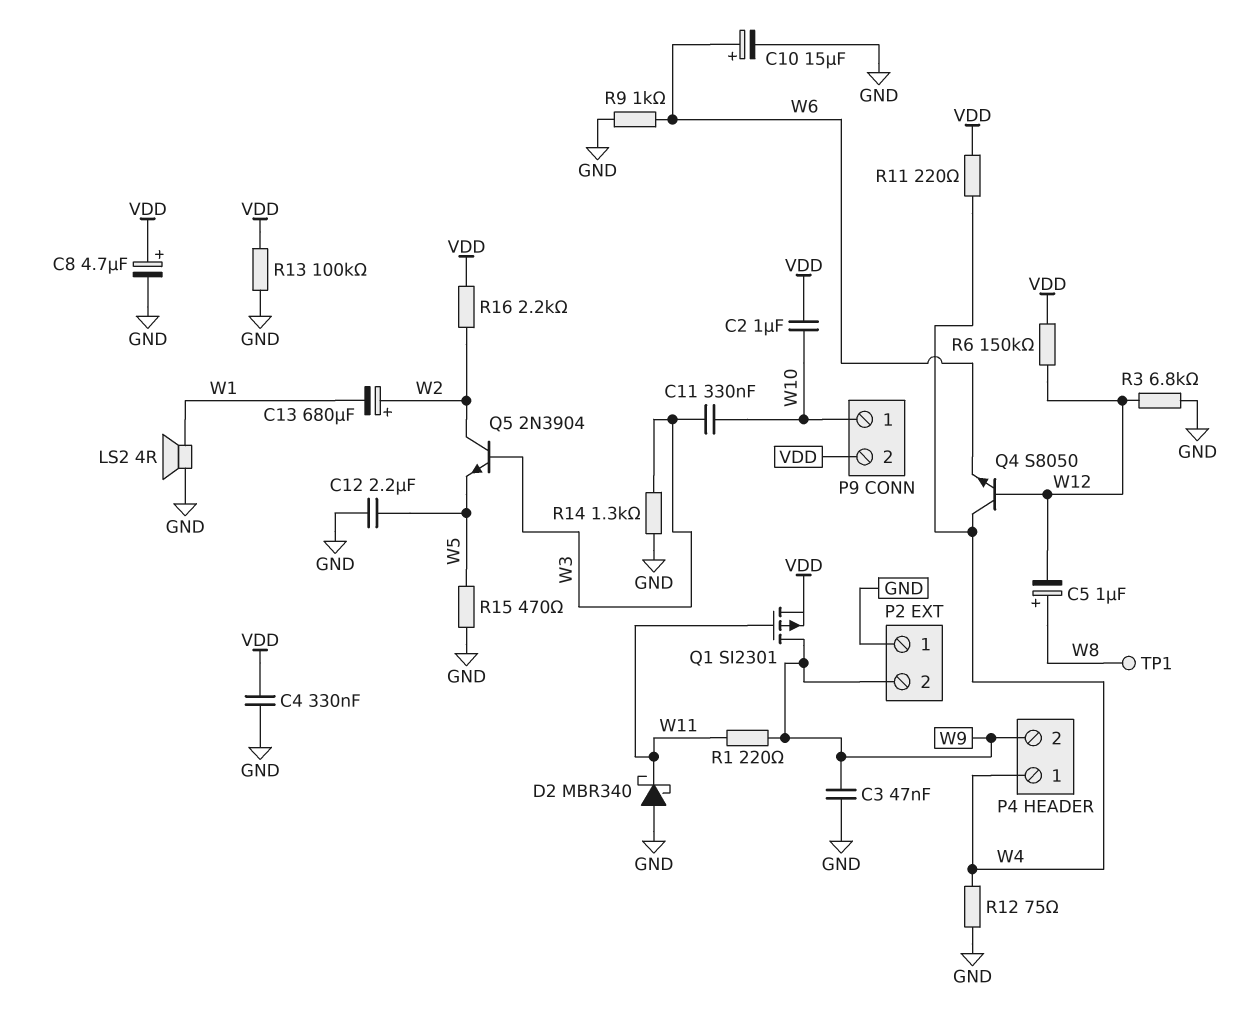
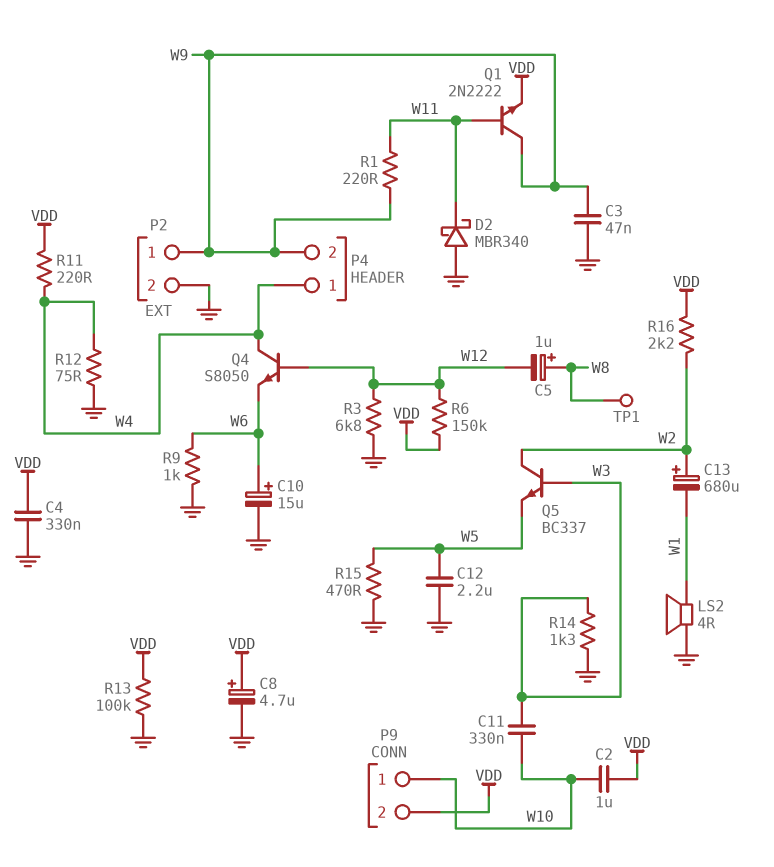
P2 pin 1: GND -> W9
P2 pin 2: W9 -> GND
Q1: PMOS SI2301 (G W11, D W9, S VDD) -> NPN 2N2222 (B W11, C W9, E VDD)
Q5: NPN 2N3904 (B W3, C W2, E W5) -> NPN BC337 (B W3, C W2, E W5)

